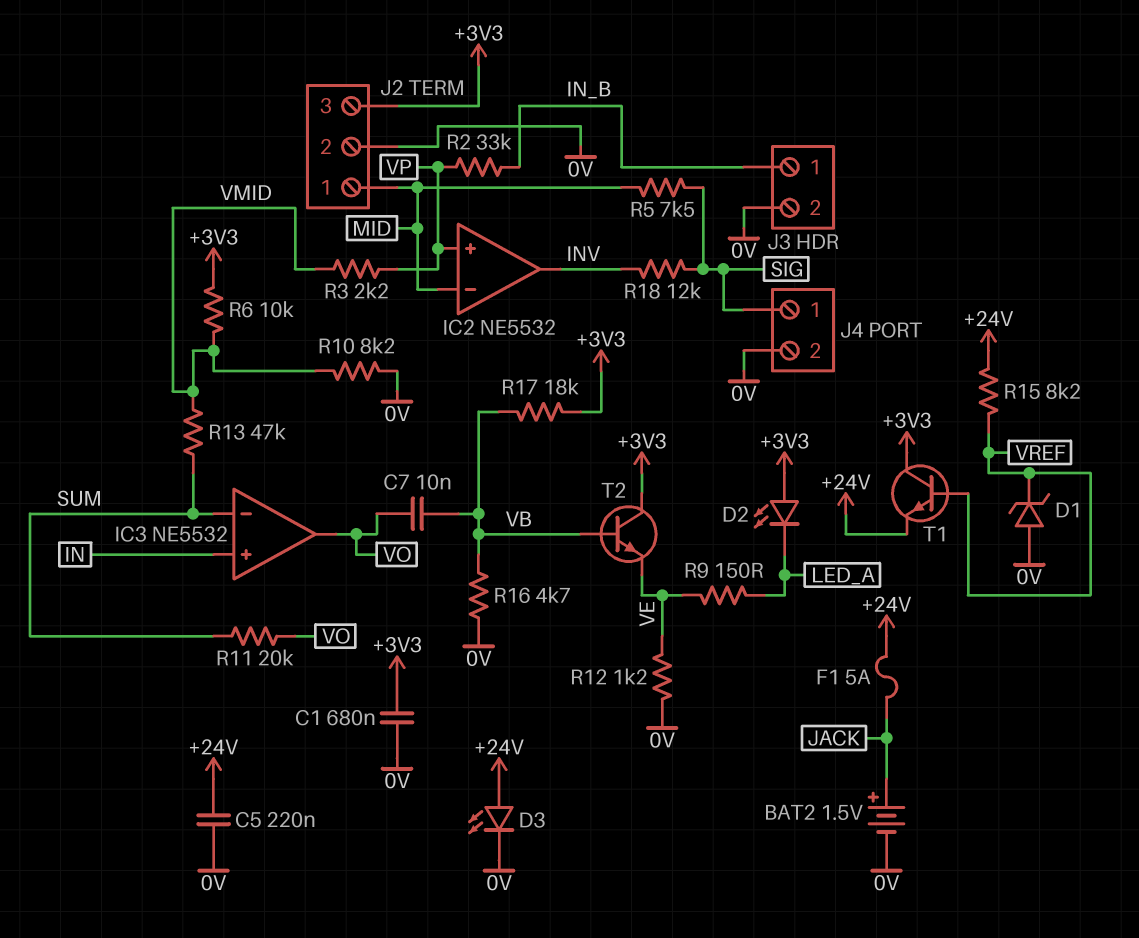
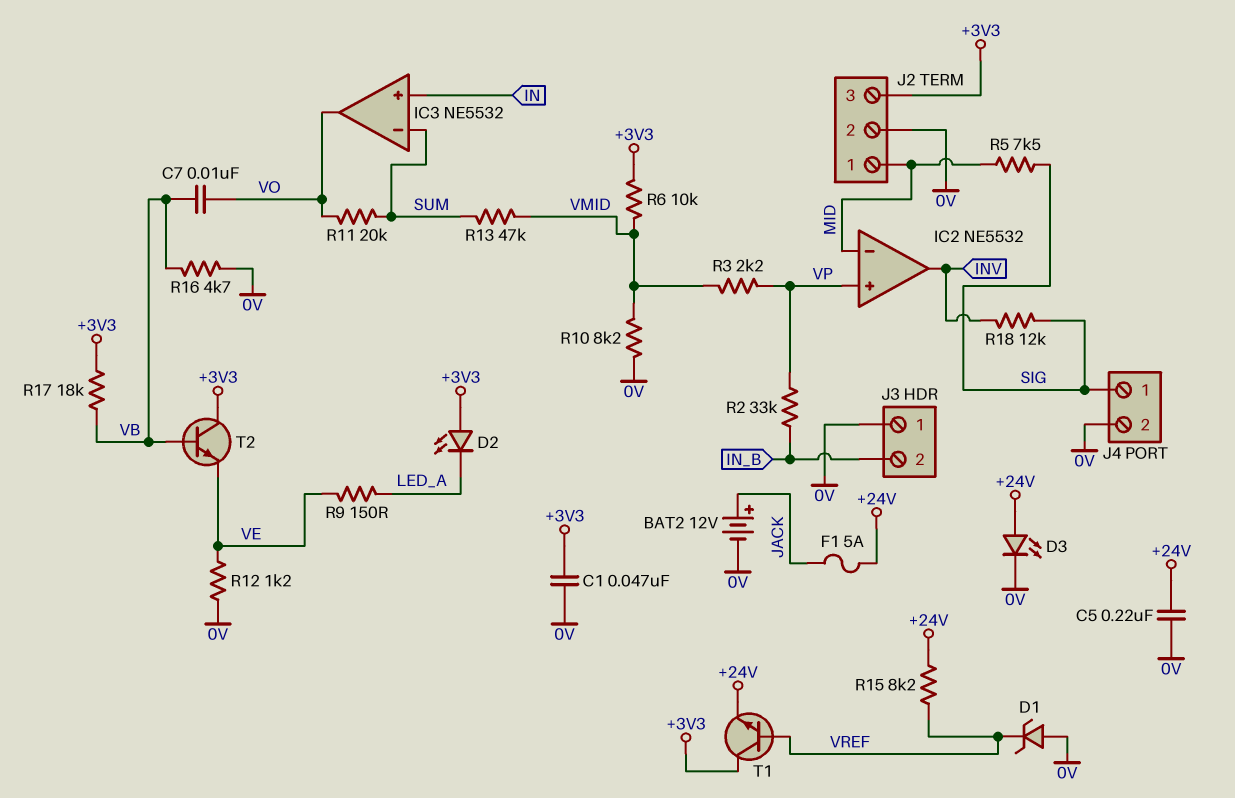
BAT2: 1.5V (plus JACK, minus 0V) -> 12V (plus JACK, minus 0V)
C1: 680nF (+3V3, 0V) -> 47nF (+3V3, 0V)
J3 pin 1: IN_B -> 0V
J3 pin 2: 0V -> IN_B

